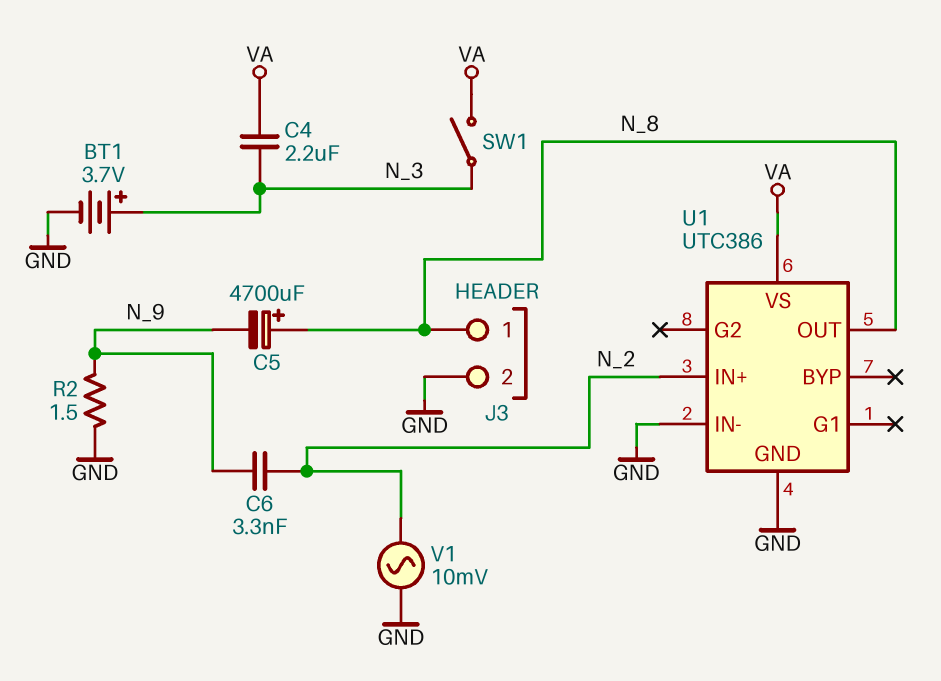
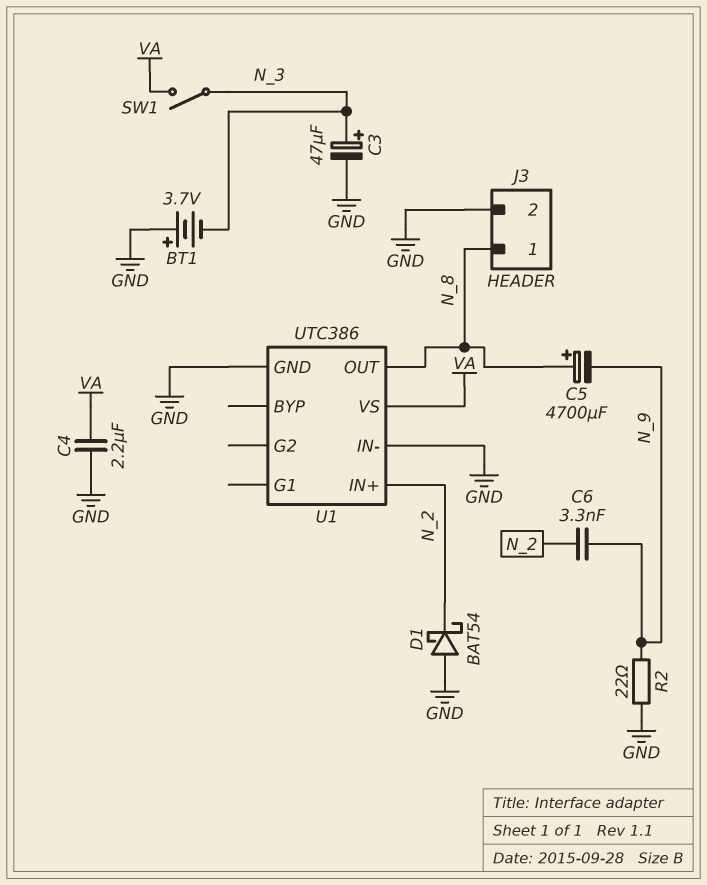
BT1: 3.7V (plus N_3, minus GND) -> 3.7V (plus GND, minus N_3)
C3: none -> 47uF (plus N_3, minus GND)
C4: 2.2uF (N_3, VA) -> 2.2uF (GND, VA)
D1: none -> schottky BAT54 (A GND, K N_2)
R2: 1.5 (GND, N_9) -> 22 (GND, N_9)
V1: AC 10mV (GND, N_2) -> none

